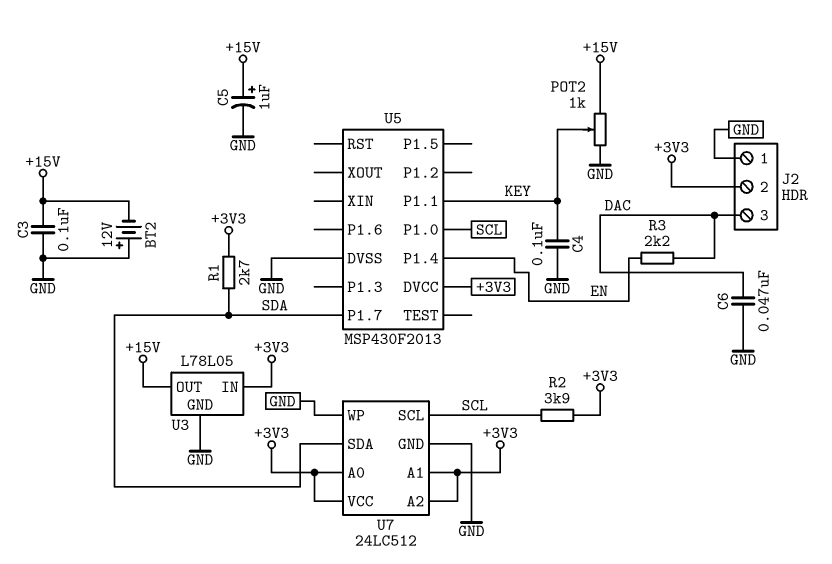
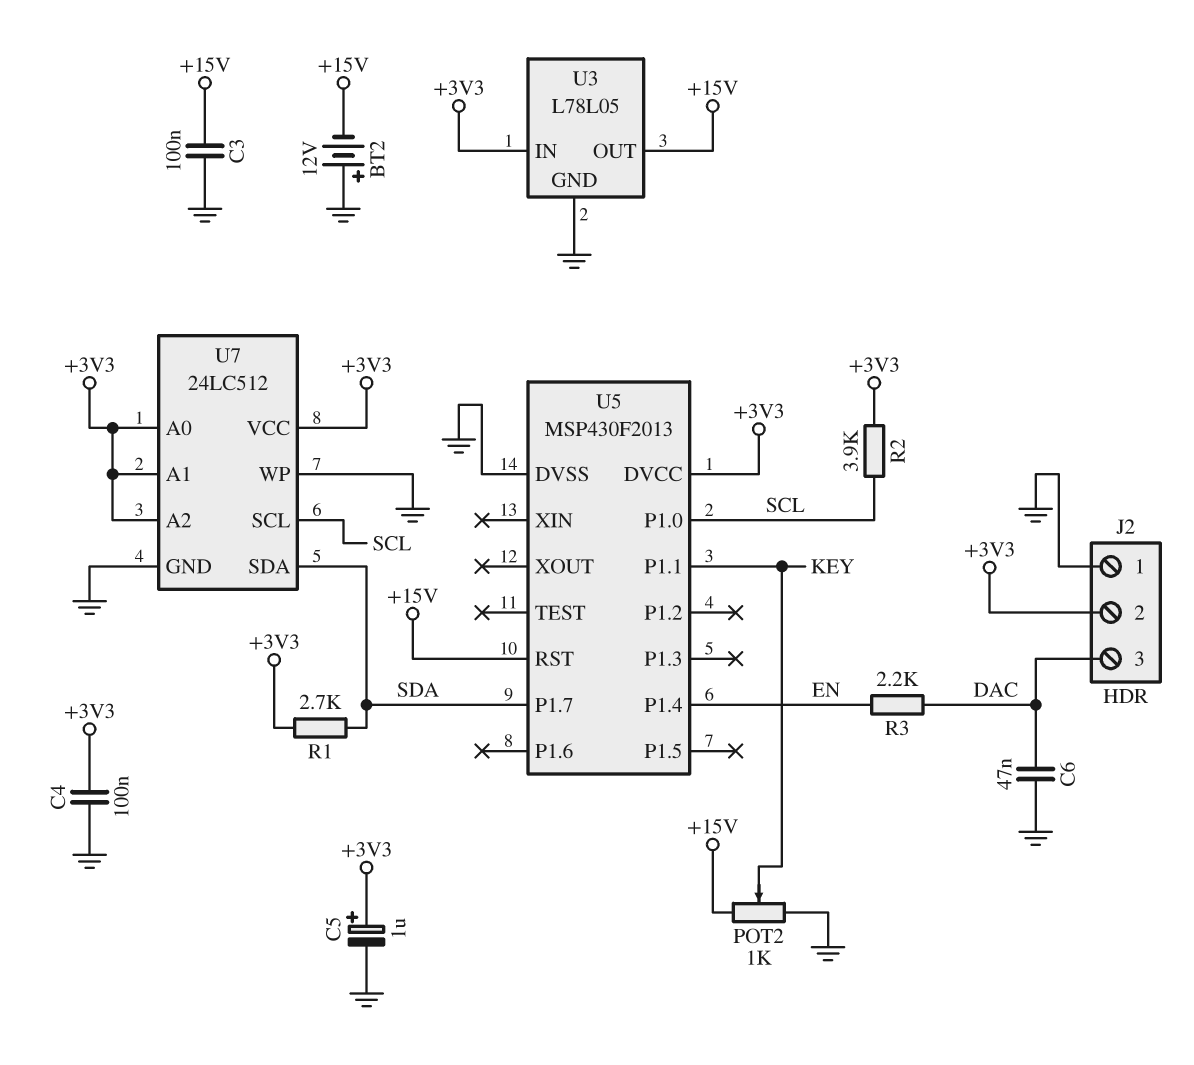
C4: 100nF (GND, KEY) -> 100nF (+3V3, GND)
C5: 1uF (plus +15V, minus GND) -> 1uF (plus +3V3, minus GND)
U5 pin RST: none -> +15V

